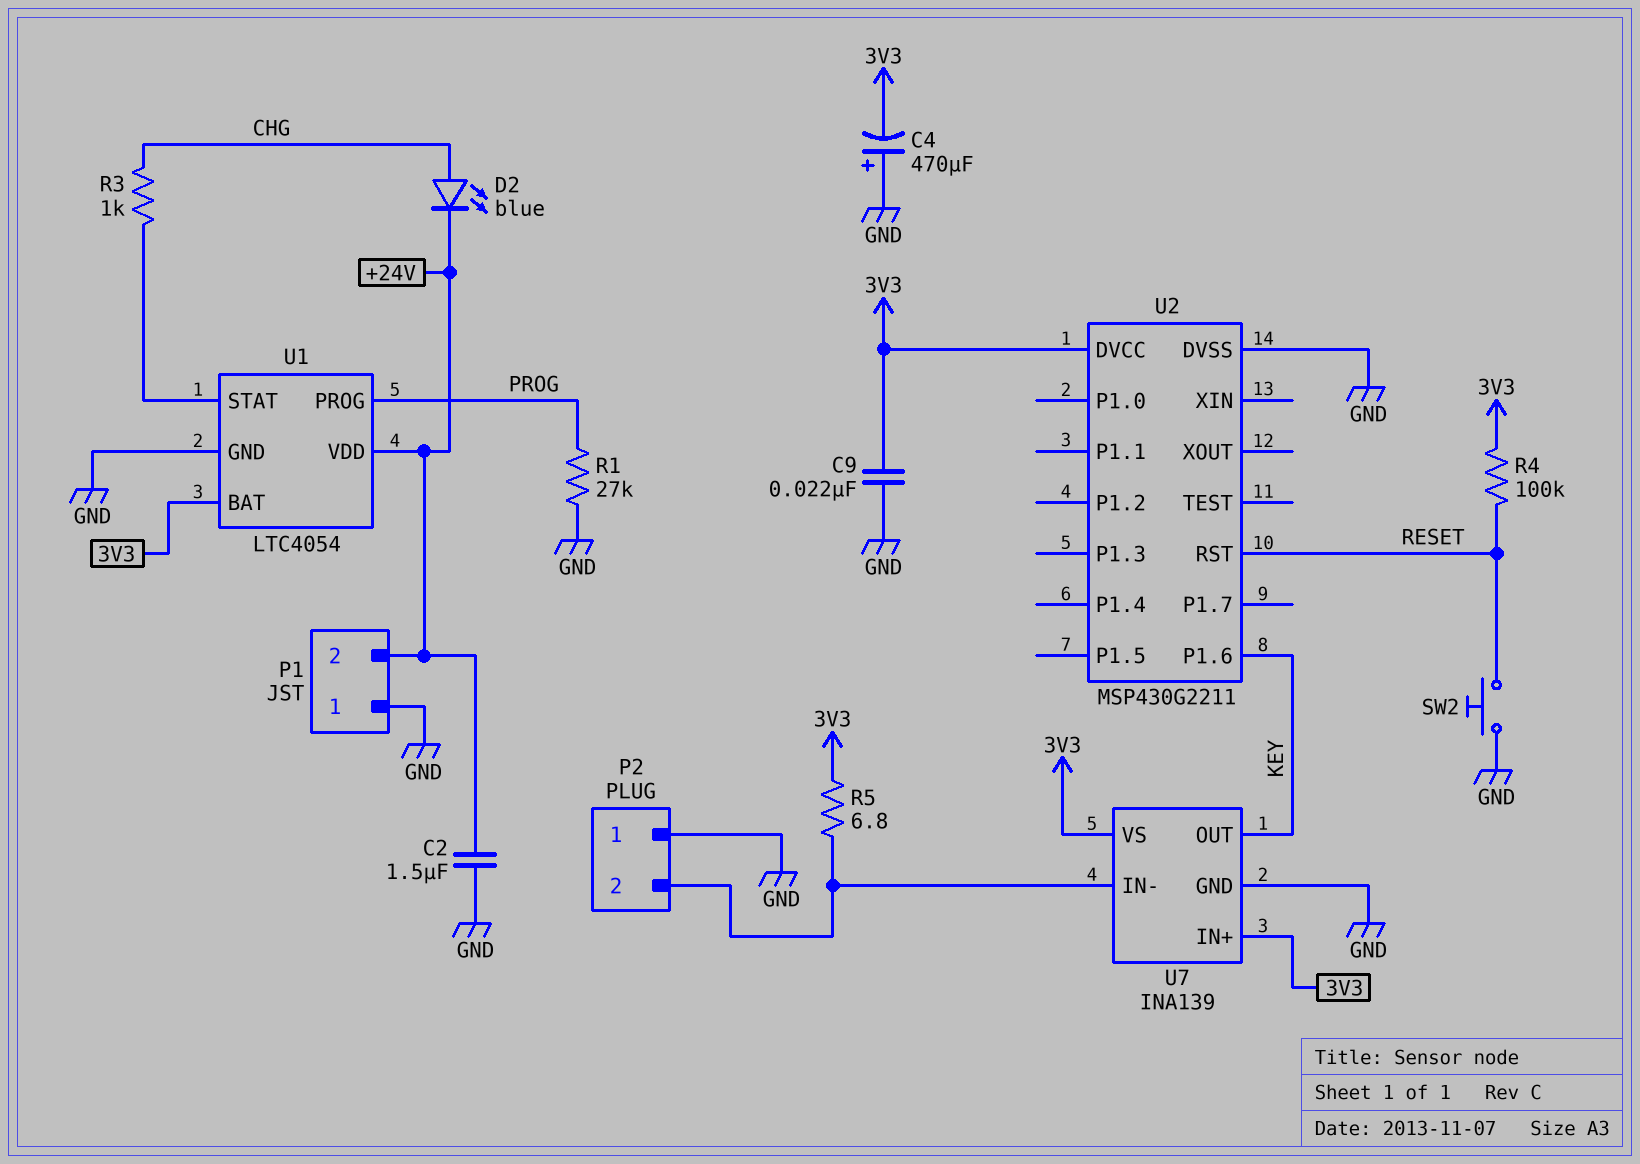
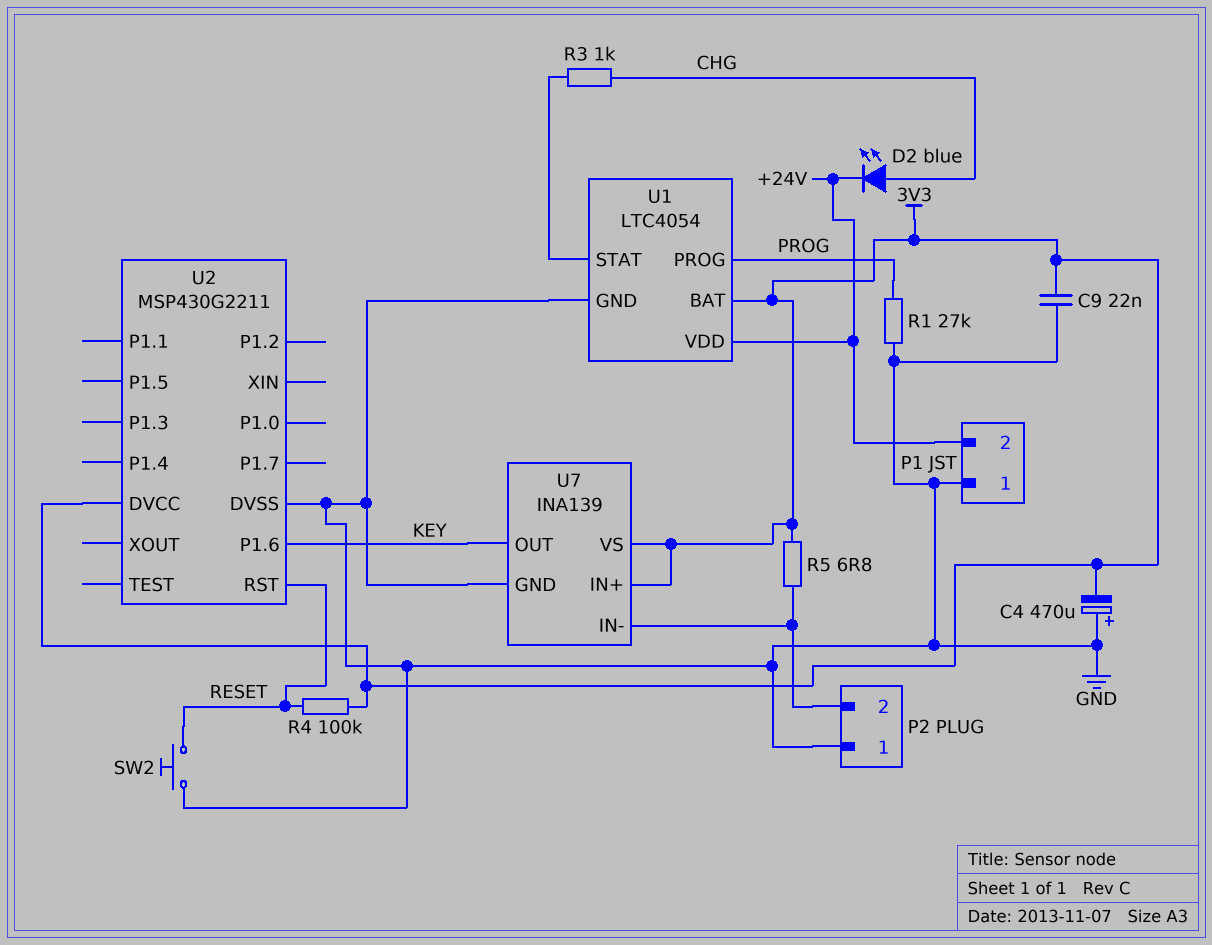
C2: 1.5uF (+24V, GND) -> none

